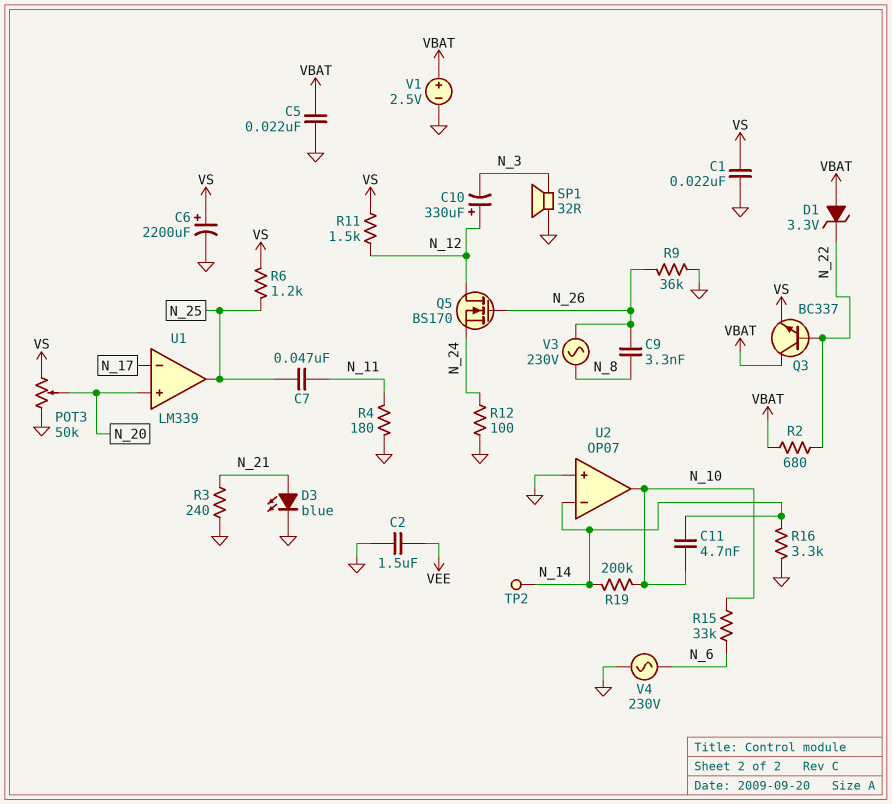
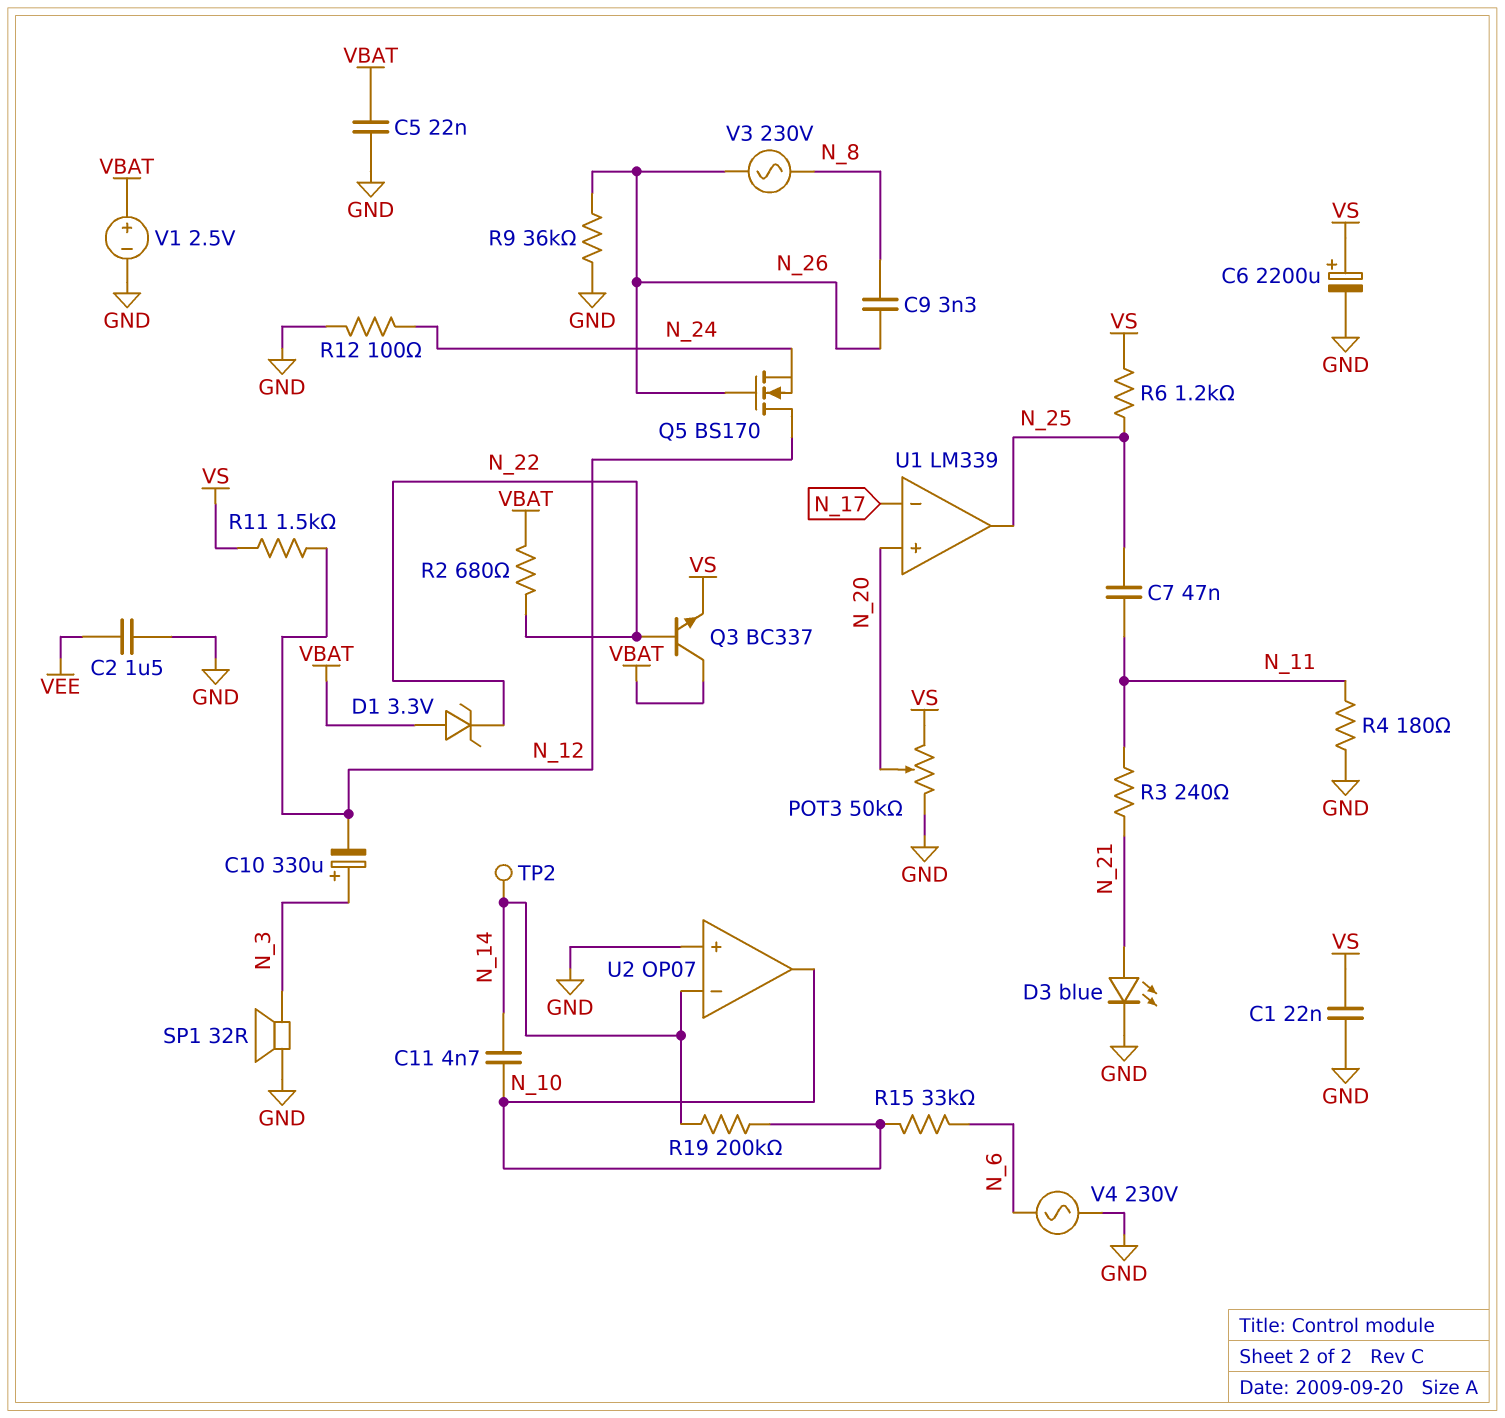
C10: 330uF (plus N_12, minus N_3) -> 330uF (plus N_3, minus N_12)
R3: 240 (GND, N_21) -> 240 (N_11, N_21)
R16: 3.3k (GND, N_14) -> none

